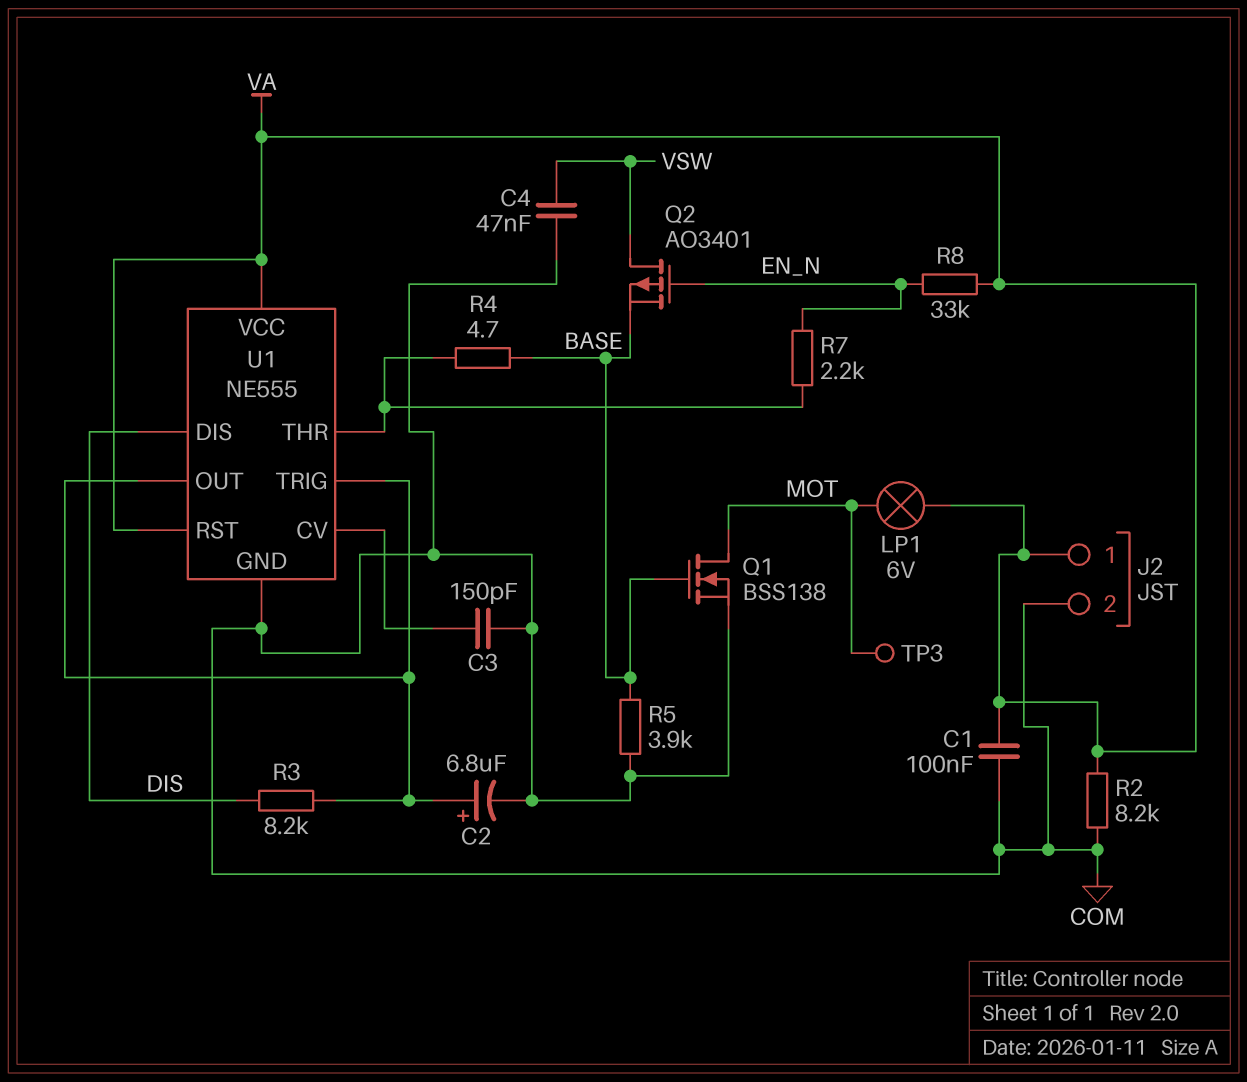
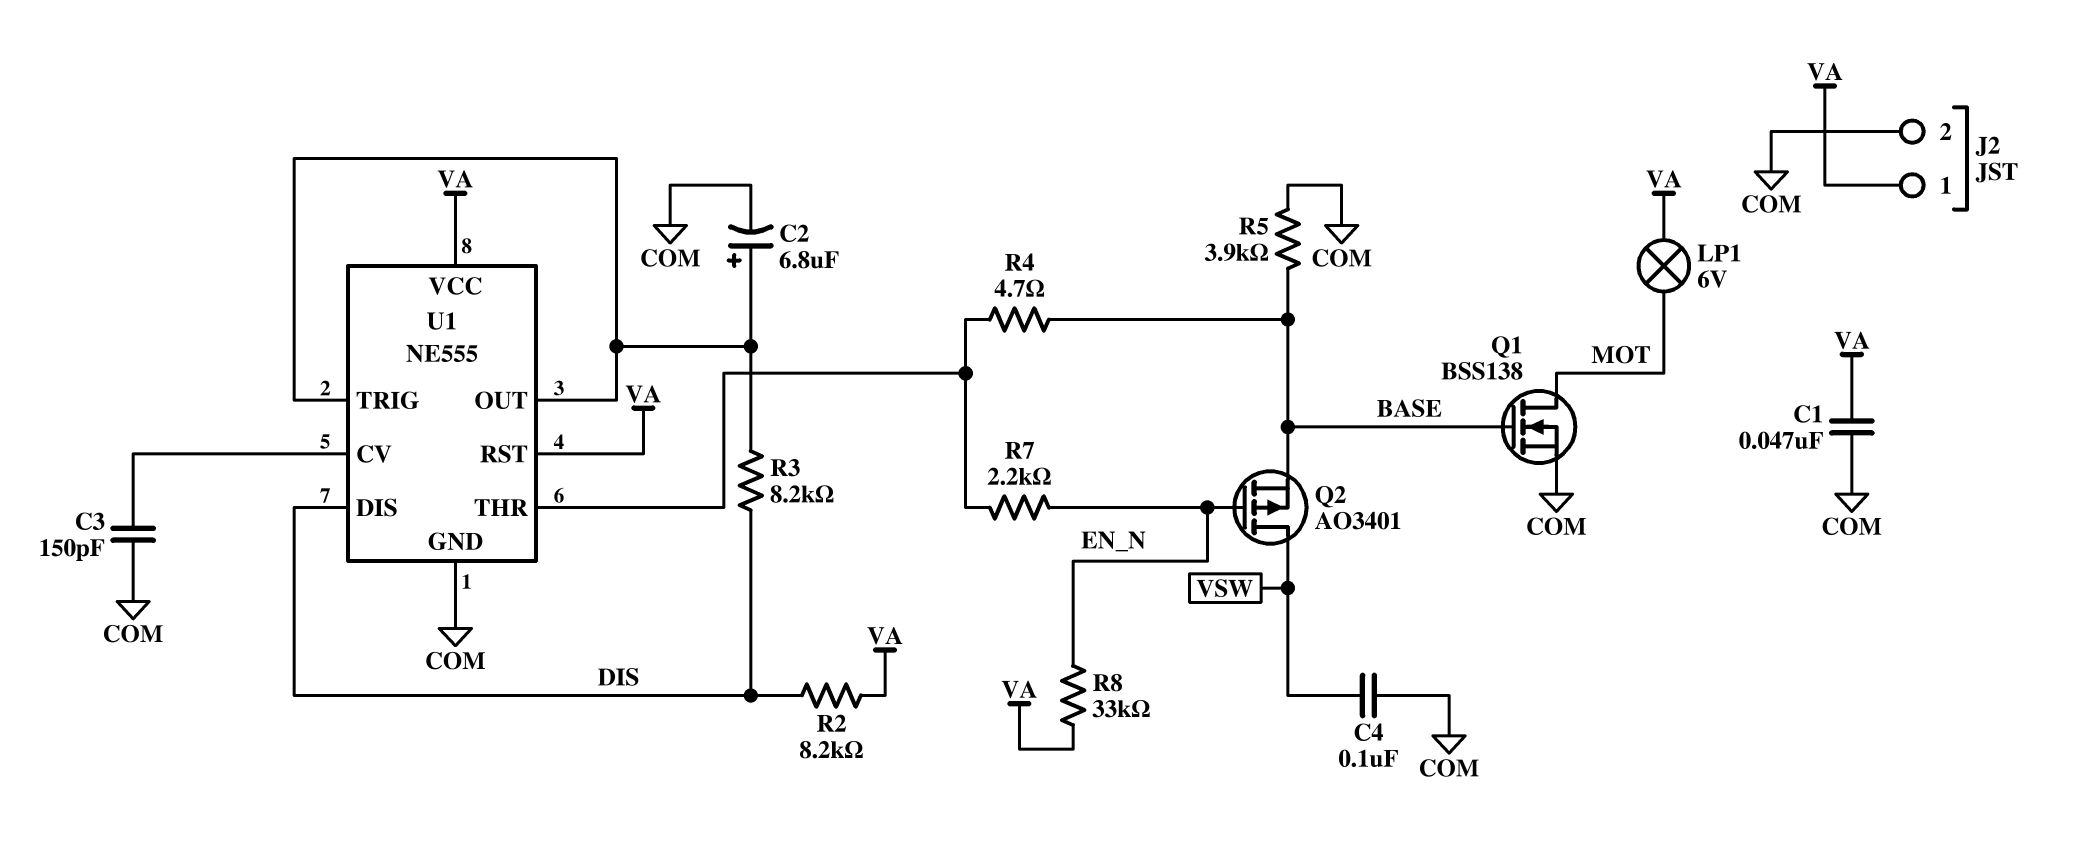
C1: 100nF (COM, VA) -> 47nF (COM, VA)
C4: 47nF (COM, VSW) -> 100nF (COM, VSW)
R2: 8.2k (COM, VA) -> 8.2k (DIS, VA)
TP3: test point (MOT) -> none

